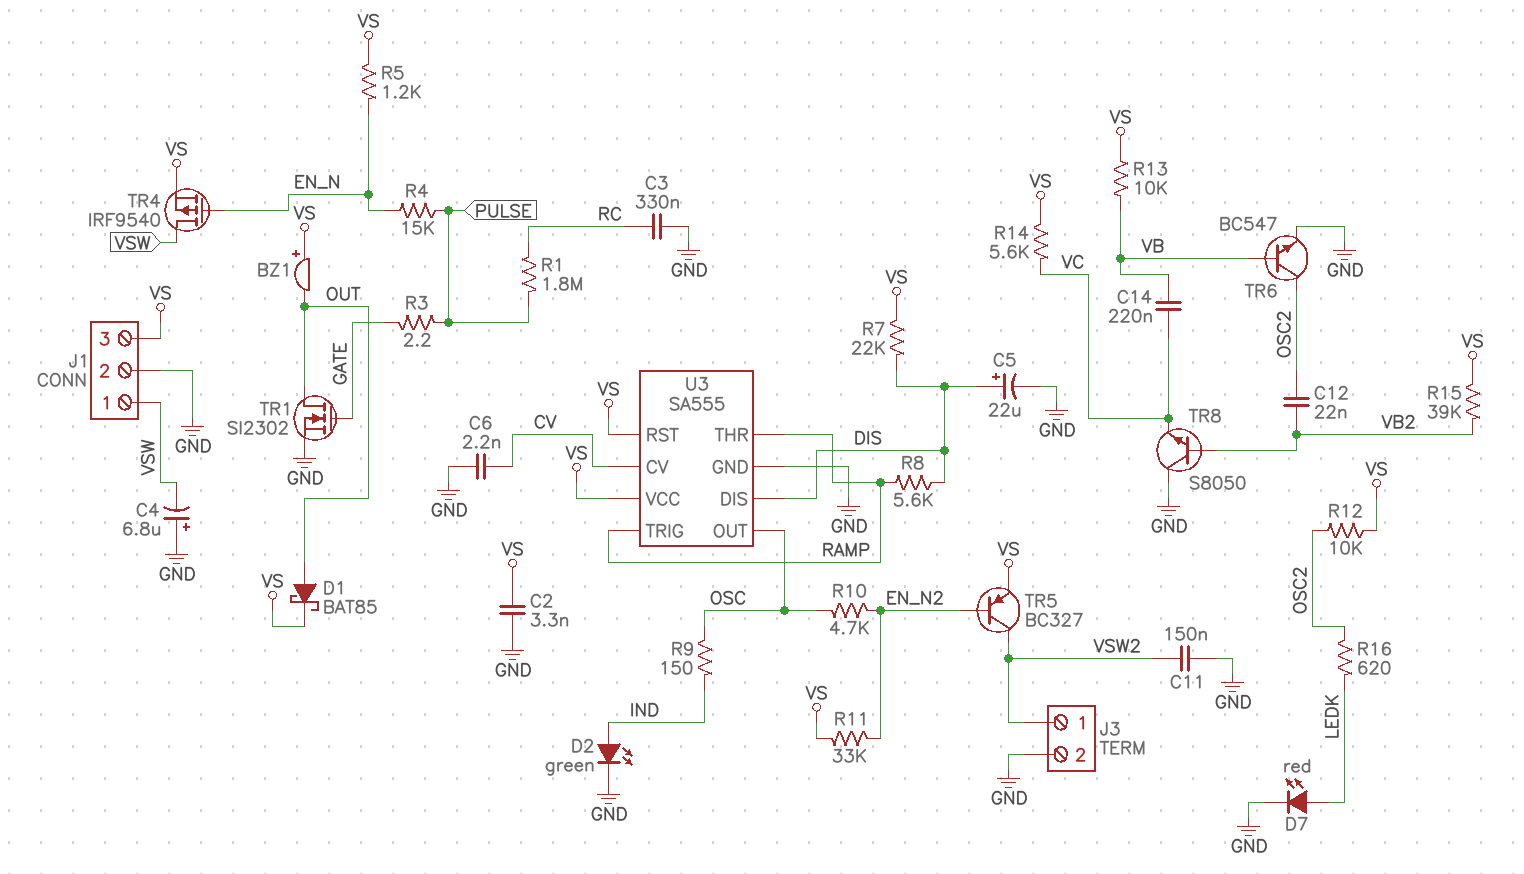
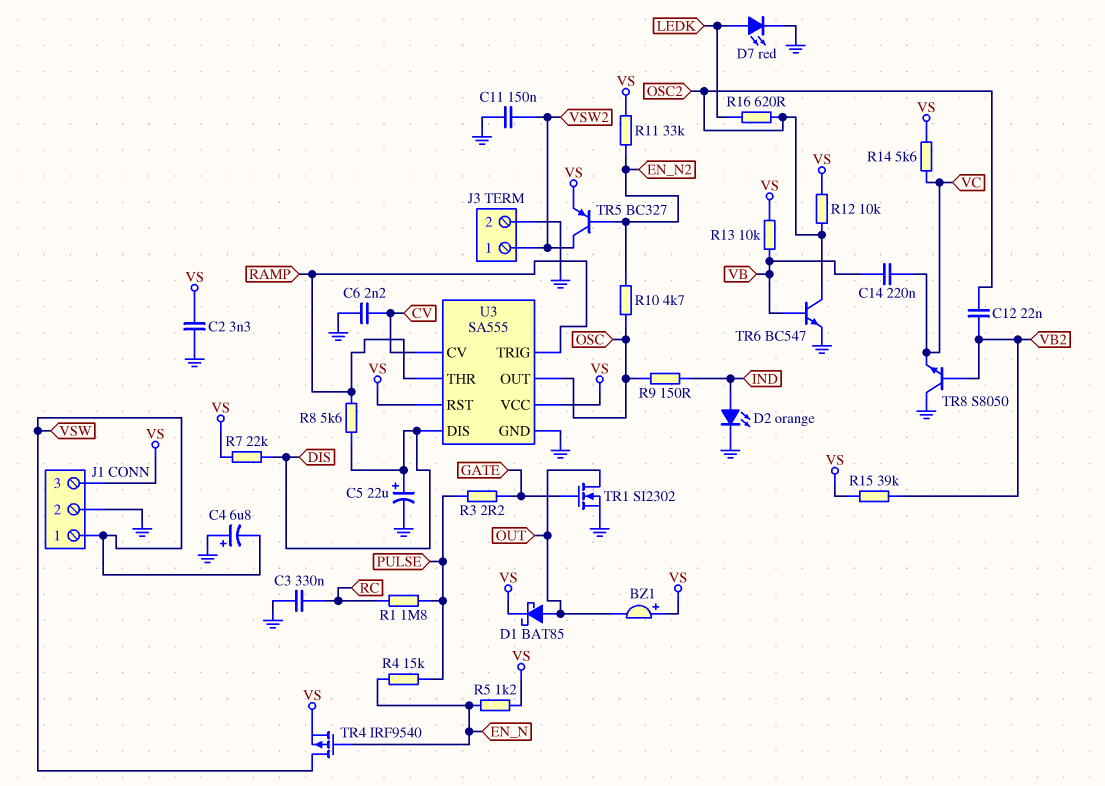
D2: LED green (A IND, K GND) -> LED orange (A IND, K GND)

